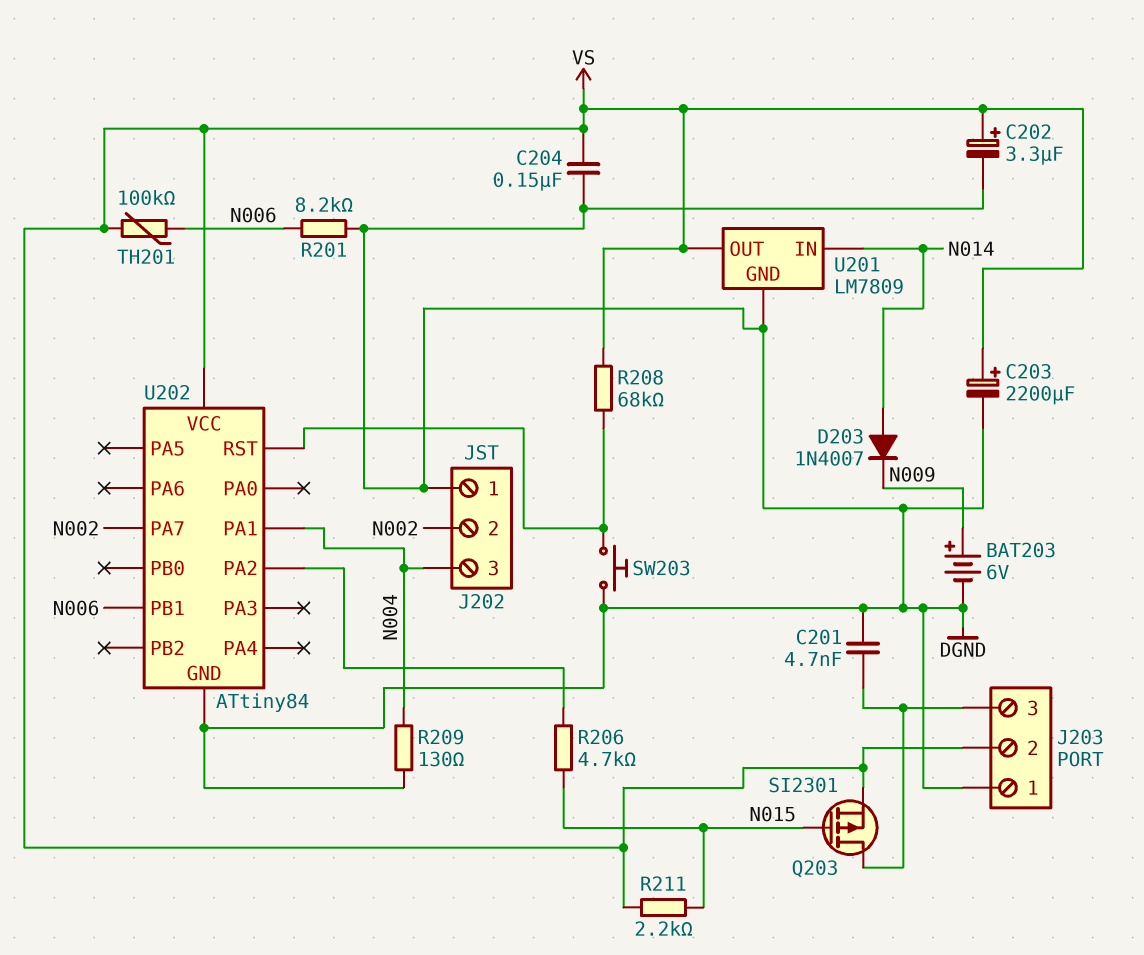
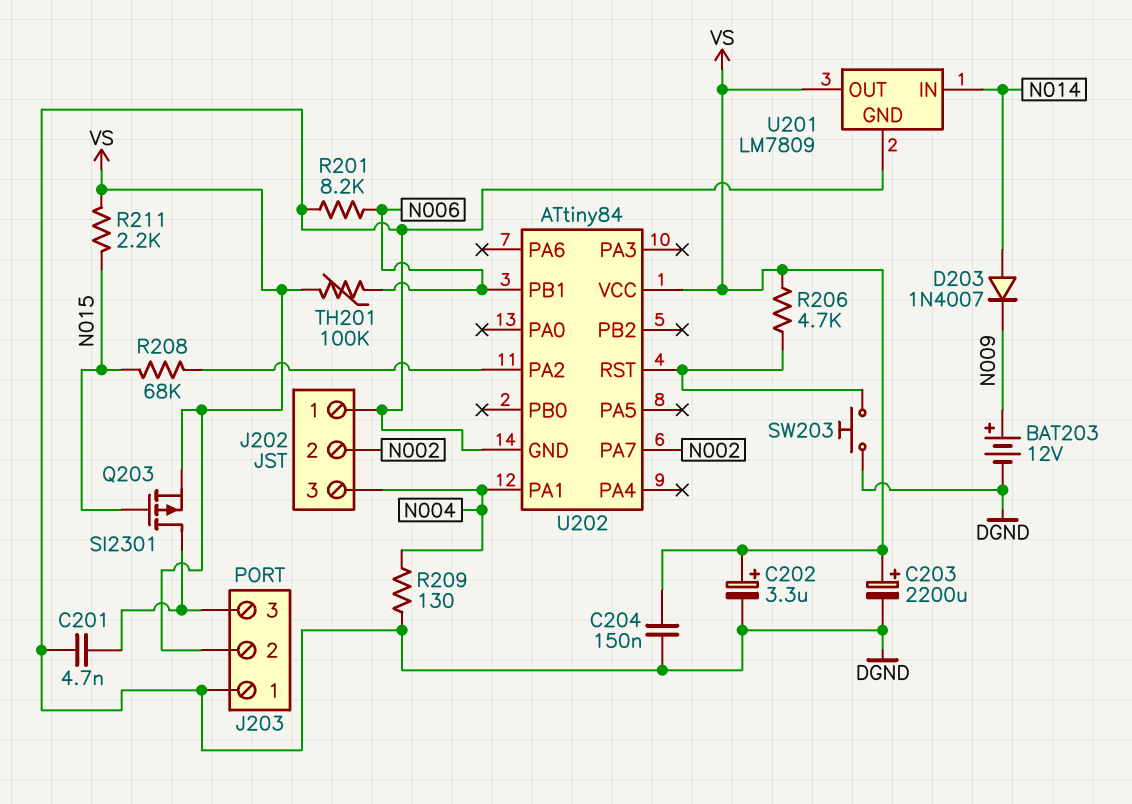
BAT203: 6V (plus N009, minus DGND) -> 12V (plus N009, minus DGND)
R206: 4.7k (N015, U202/PA2) -> 4.7k (U202/RST, VS)
R208: 68k (U202/RST, VS) -> 68k (N015, U202/PA2)

